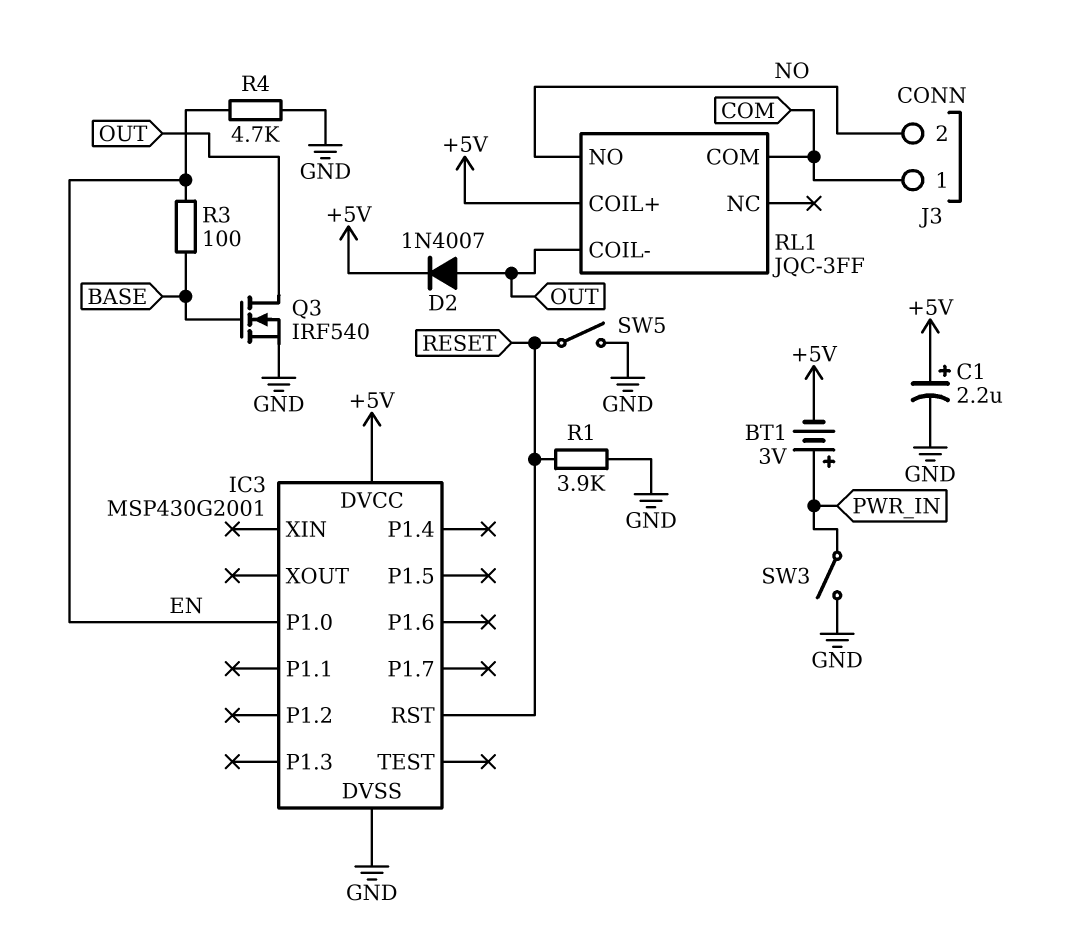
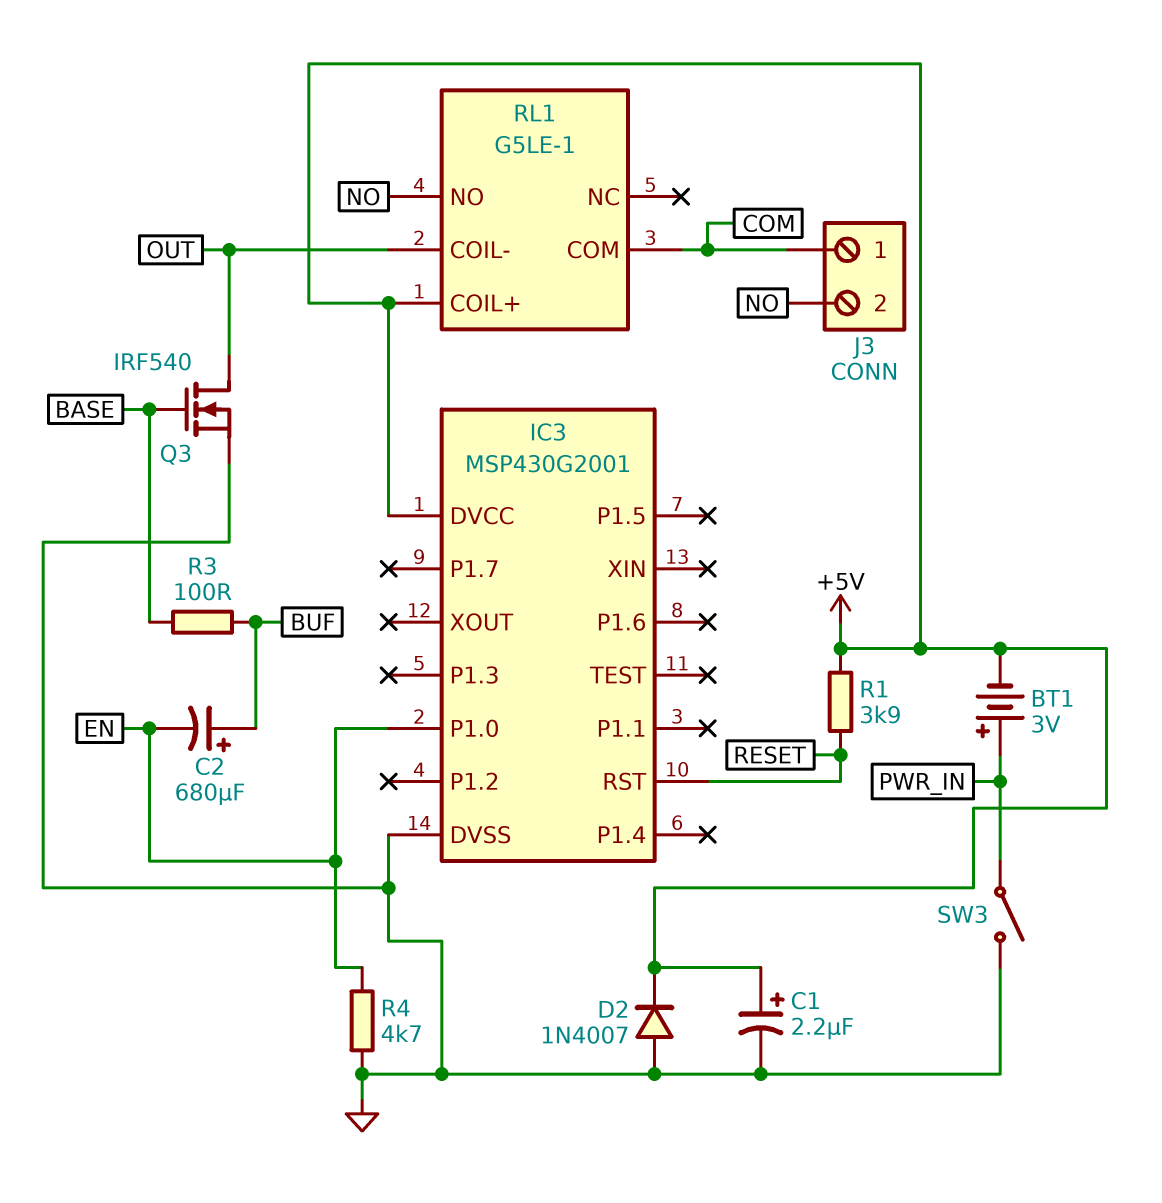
C2: none -> 680uF (plus BUF, minus EN)
D2: diode 1N4007 (A OUT, K +5V) -> diode 1N4007 (A GND, K +5V)
R1: 3.9k (GND, RESET) -> 3.9k (+5V, RESET)
R3: 100 (BASE, EN) -> 100 (BASE, BUF)
RL1: JQC-3FF -> G5LE-1
SW5: switch (GND, RESET) -> none

